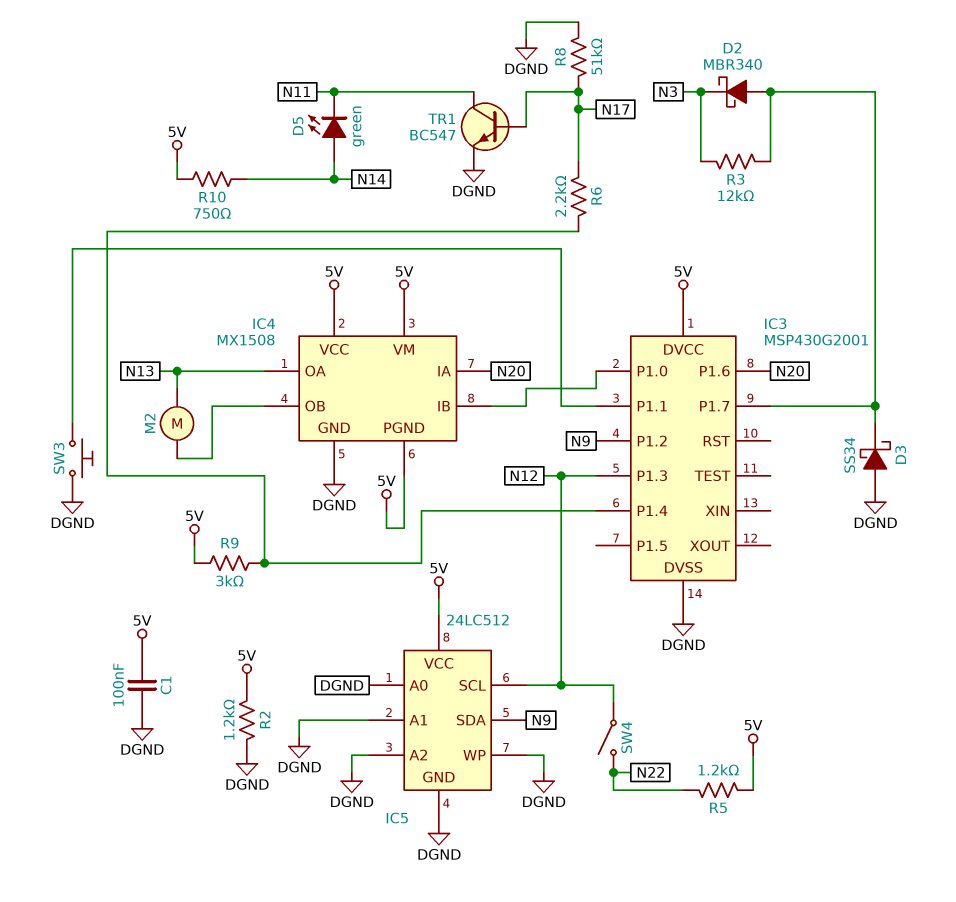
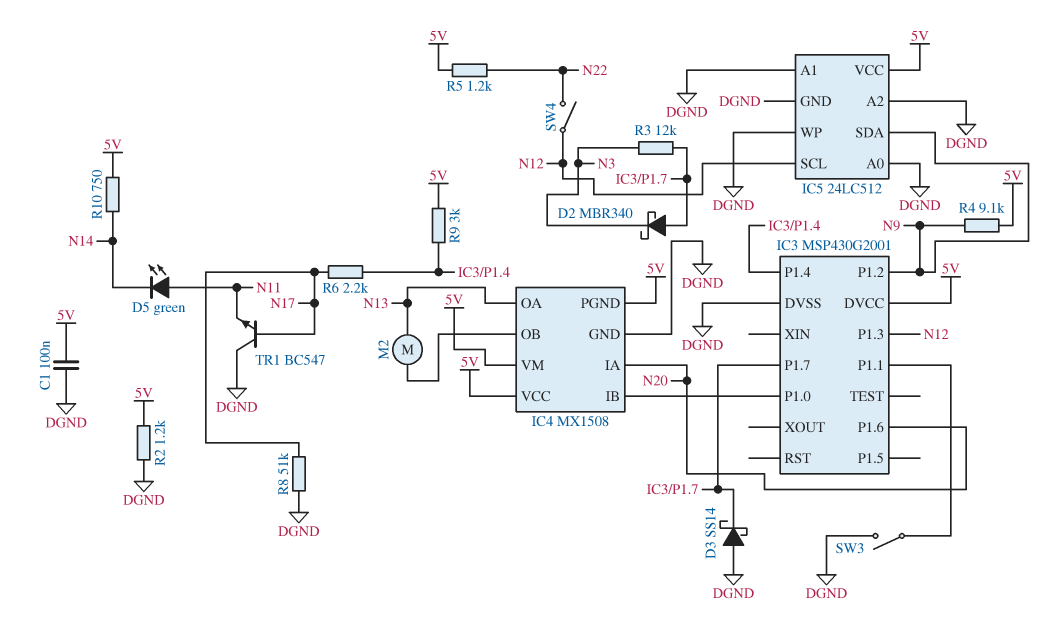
D3: schottky SS34 (A DGND, K IC3/P1.7) -> schottky SS14 (A DGND, K IC3/P1.7)
D5: LED green (A N14, K N11) -> LED green (A N11, K N14)
R4: none -> 9.1k (5V, N9)
SW3: button (DGND, IC3/P1.1) -> switch (DGND, IC3/P1.1)
TR1: NPN BC547 (B N17, C N11, E DGND) -> NPN BC547 (B N17, C DGND, E N11)

